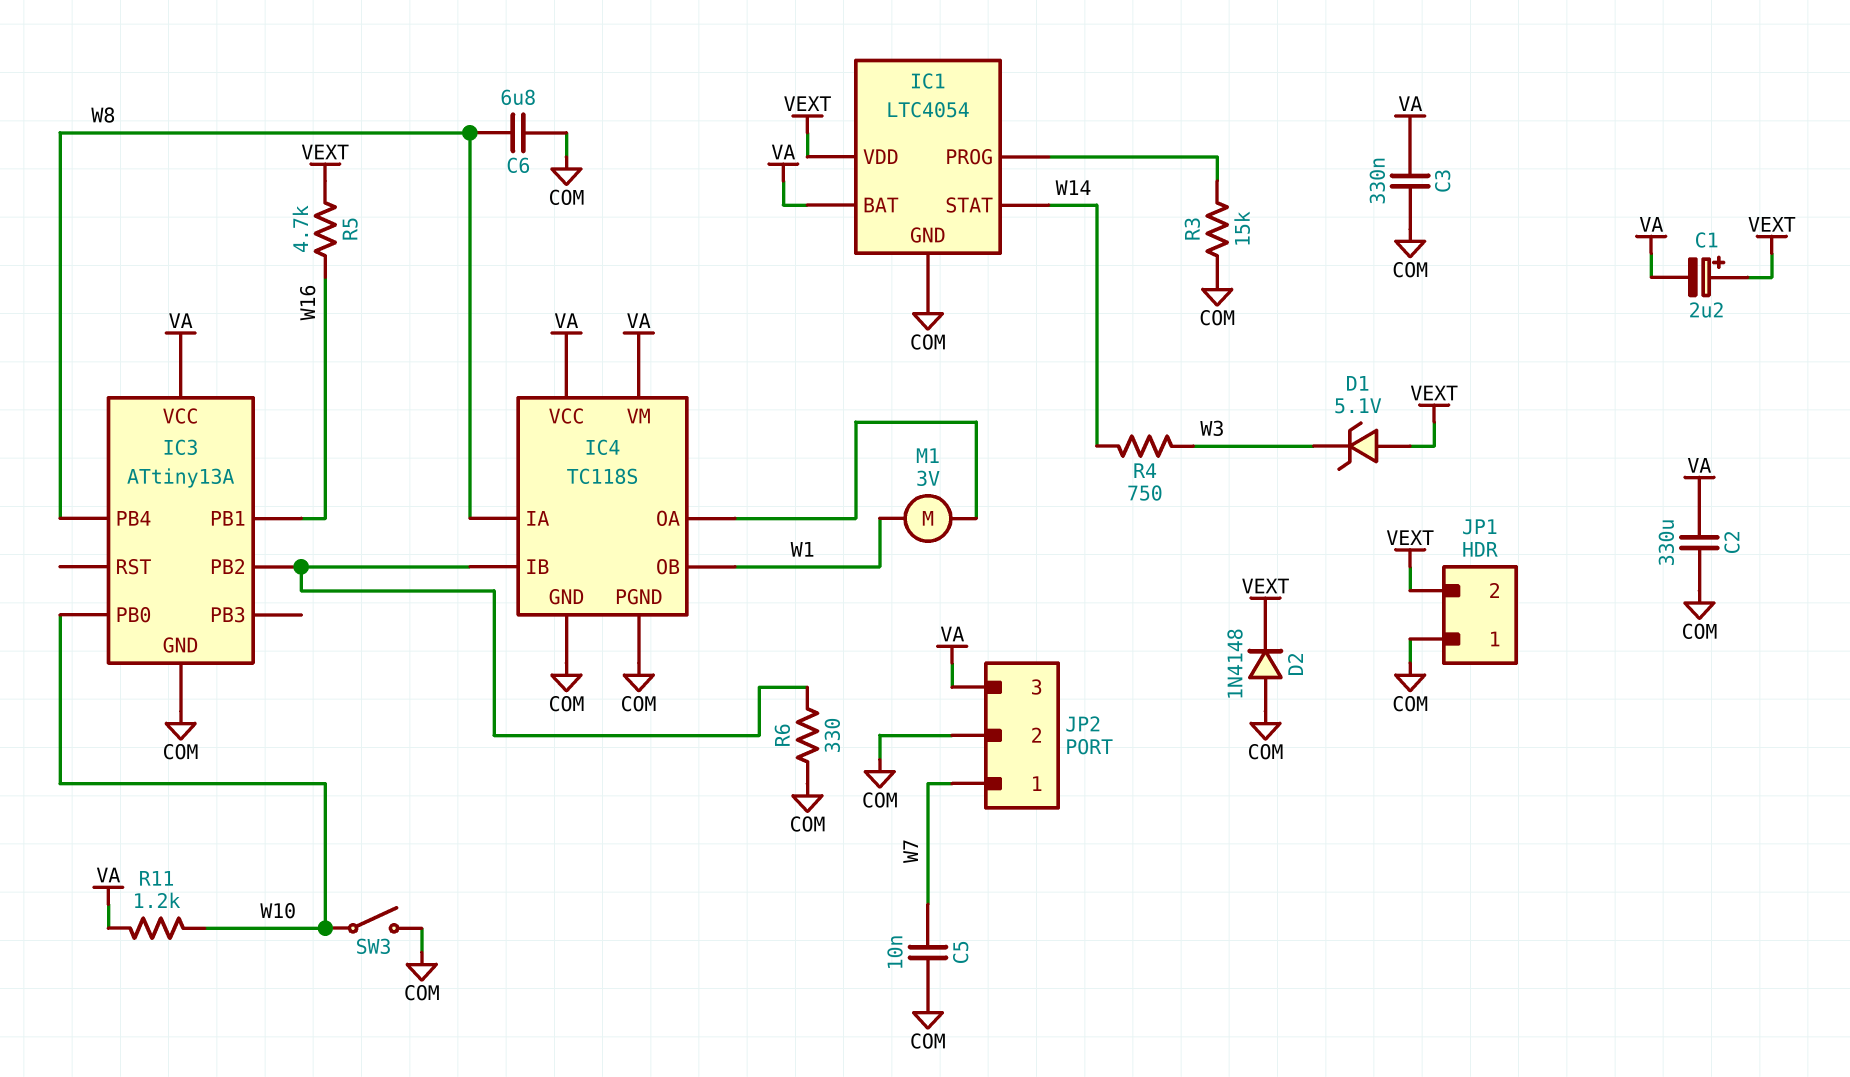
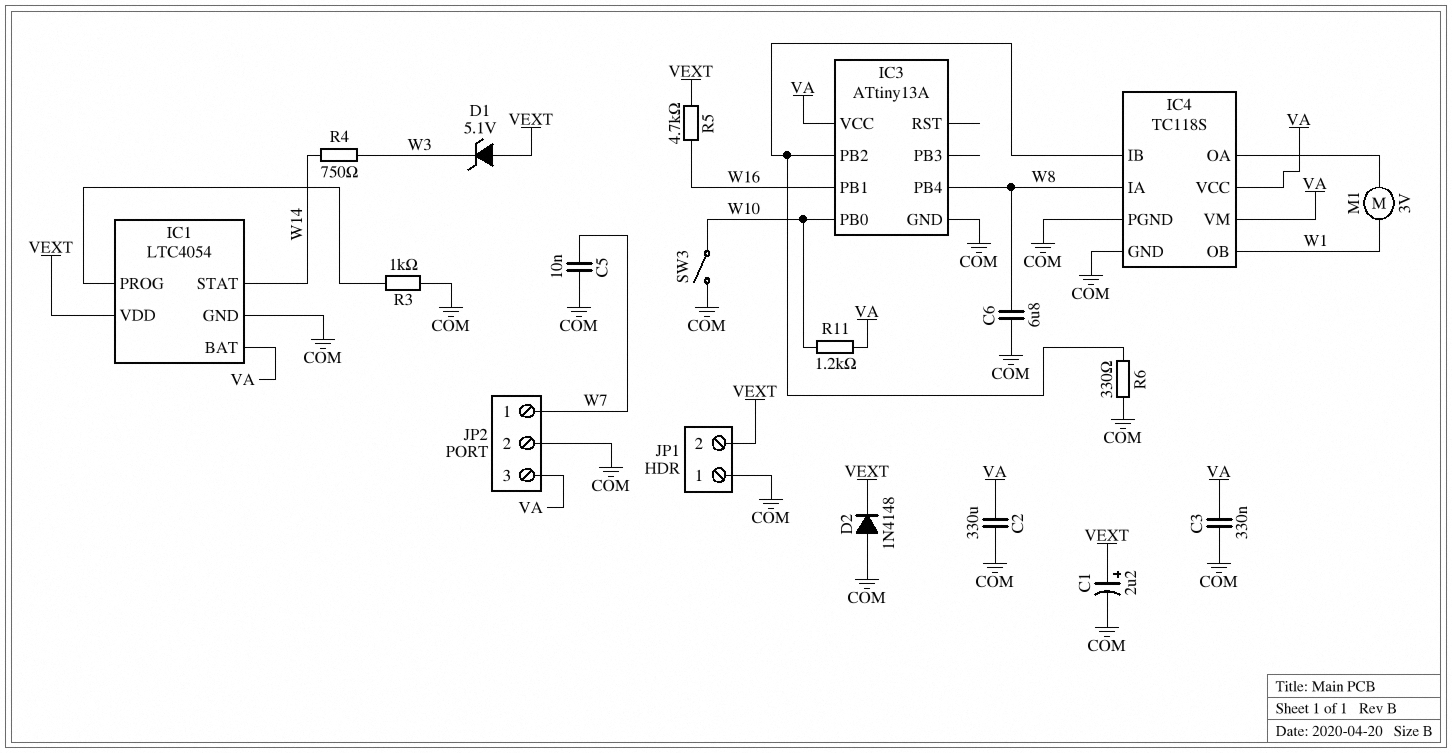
C1: 2.2uF (plus VEXT, minus VA) -> 2.2uF (plus VEXT, minus COM)
R3: 15k (COM, IC1/PROG) -> 1k (COM, IC1/PROG)

